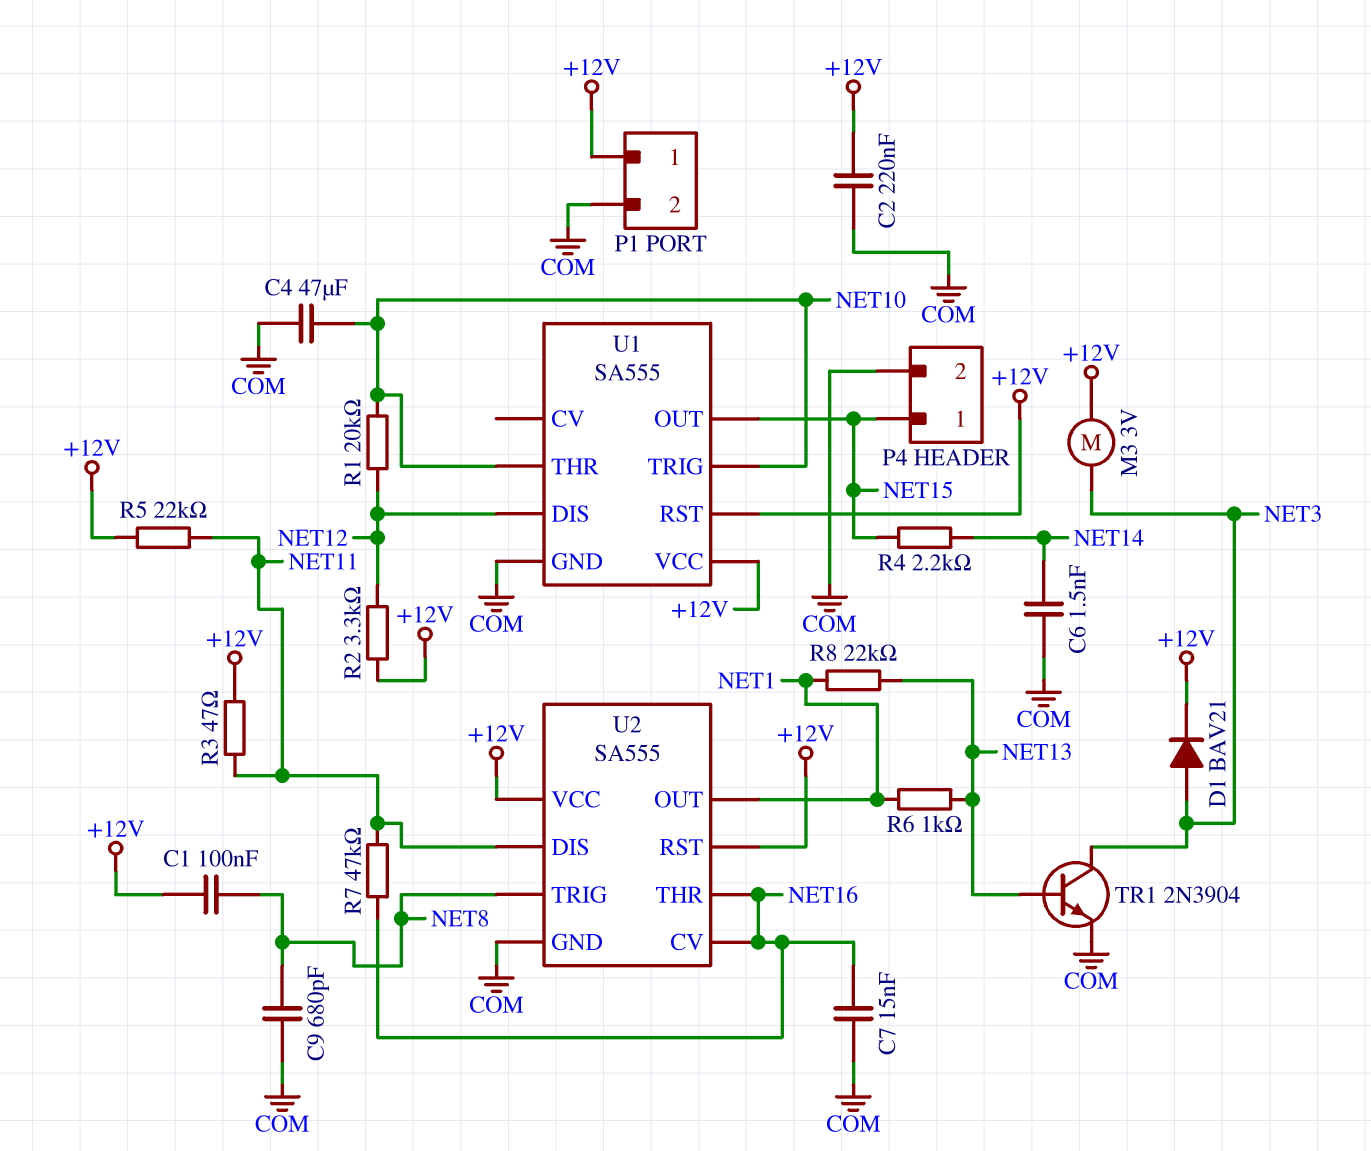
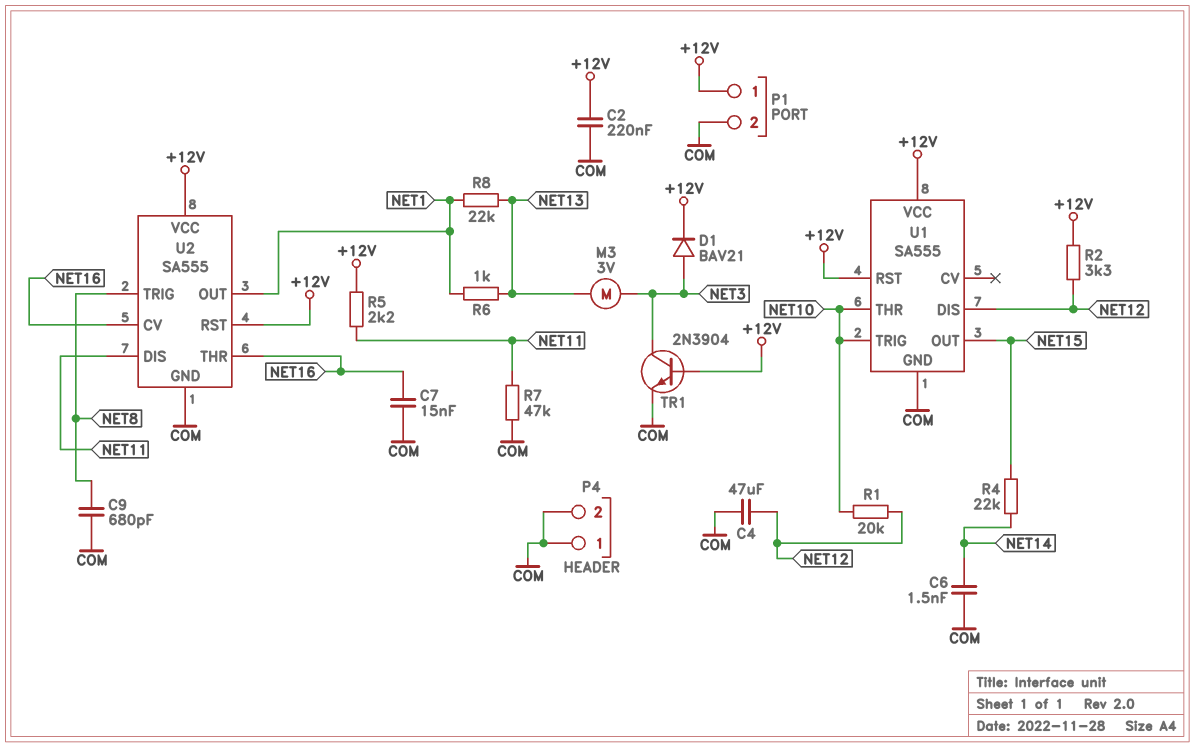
C1: 100nF (+12V, NET8) -> none
C4: 47uF (COM, NET10) -> 47uF (COM, NET12)
M3: motor 3V (+12V, NET3) -> motor 3V (NET3, NET13)
P4 pin 1: NET15 -> COM
R3: 47 (+12V, NET11) -> none
R4: 2.2k (NET14, NET15) -> 22k (NET14, NET15)
R5: 22k (+12V, NET11) -> 2.2k (+12V, NET11)
R7: 47k (NET11, NET16) -> 47k (COM, NET11)
TR1: NPN 2N3904 (B NET13, C NET3, E COM) -> NPN 2N3904 (B +12V, C NET3, E COM)

